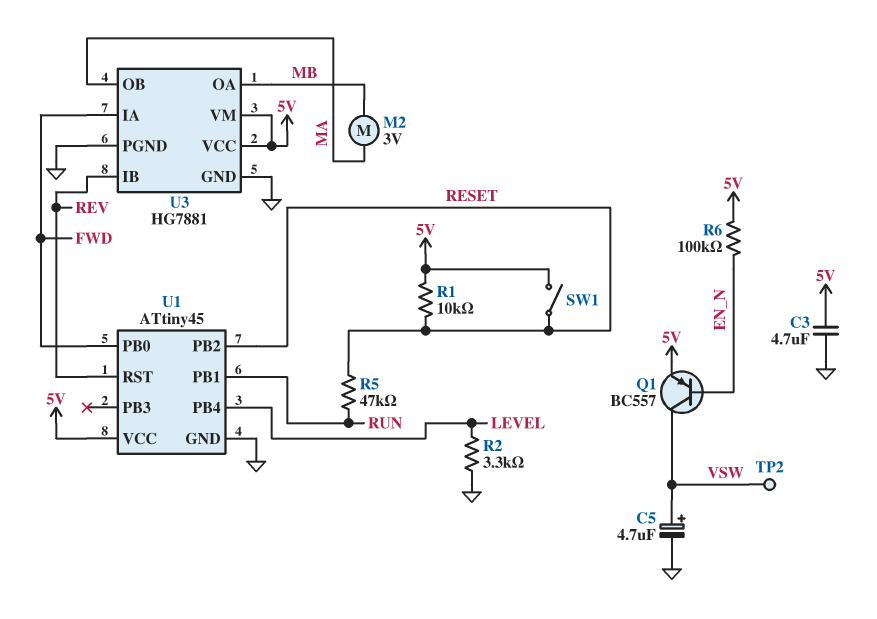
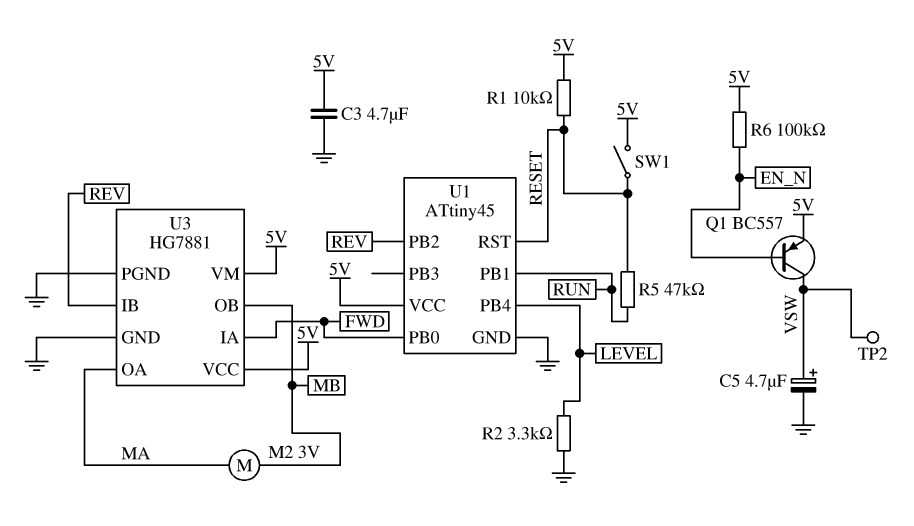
U1 pin PB2: RESET -> REV
U1 pin RST: REV -> RESET
U3 pin OA: MB -> MA
U3 pin OB: MA -> MB

